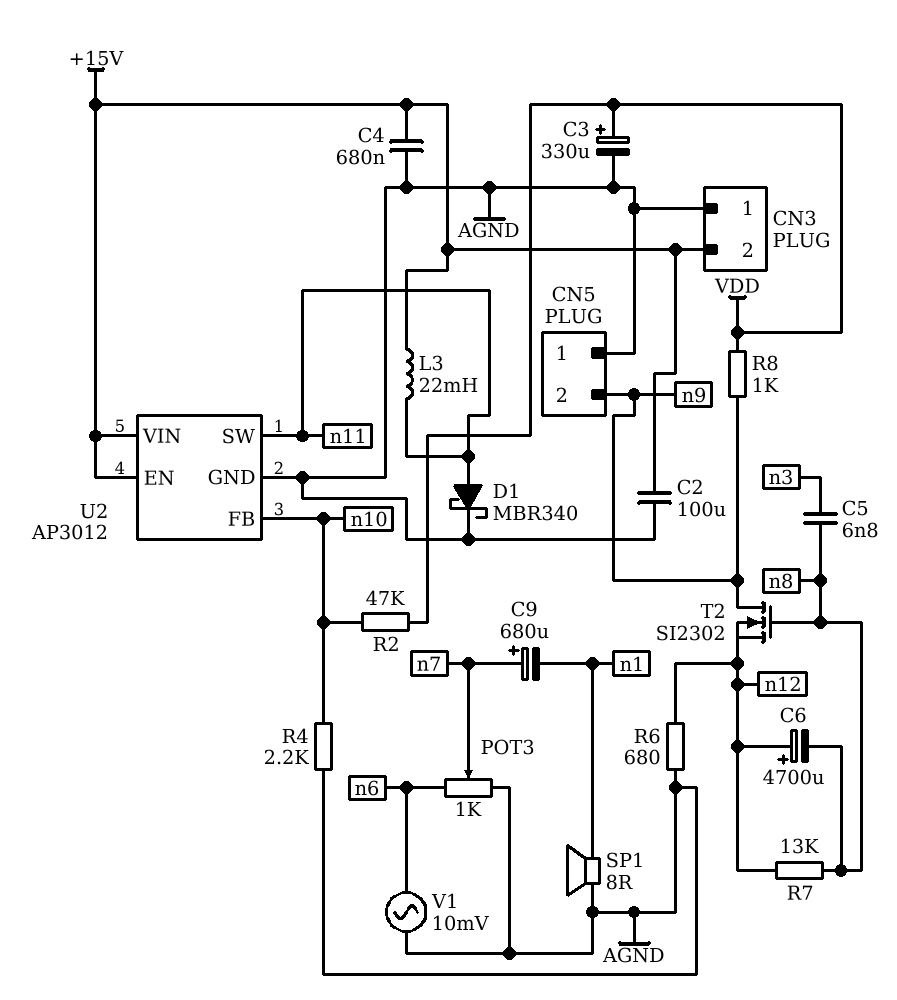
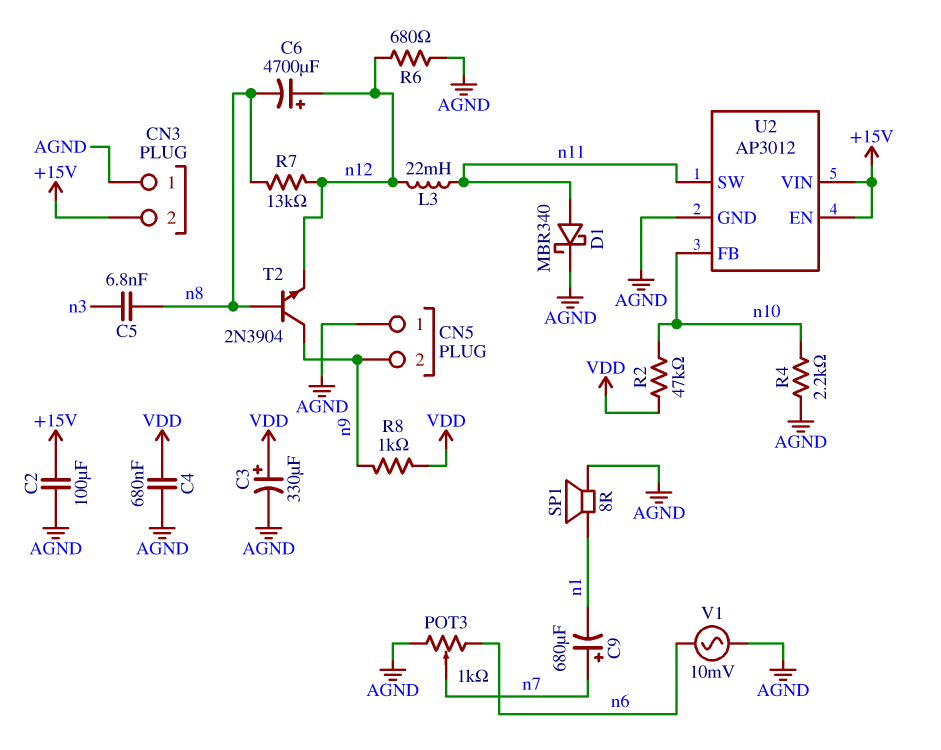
C4: 680nF (+15V, AGND) -> 680nF (AGND, VDD)
L3: 22mH (+15V, n11) -> 22mH (n11, n12)
T2: NMOS SI2302 (G n8, D n9, S n12) -> NPN 2N3904 (B n8, C n9, E n12)

